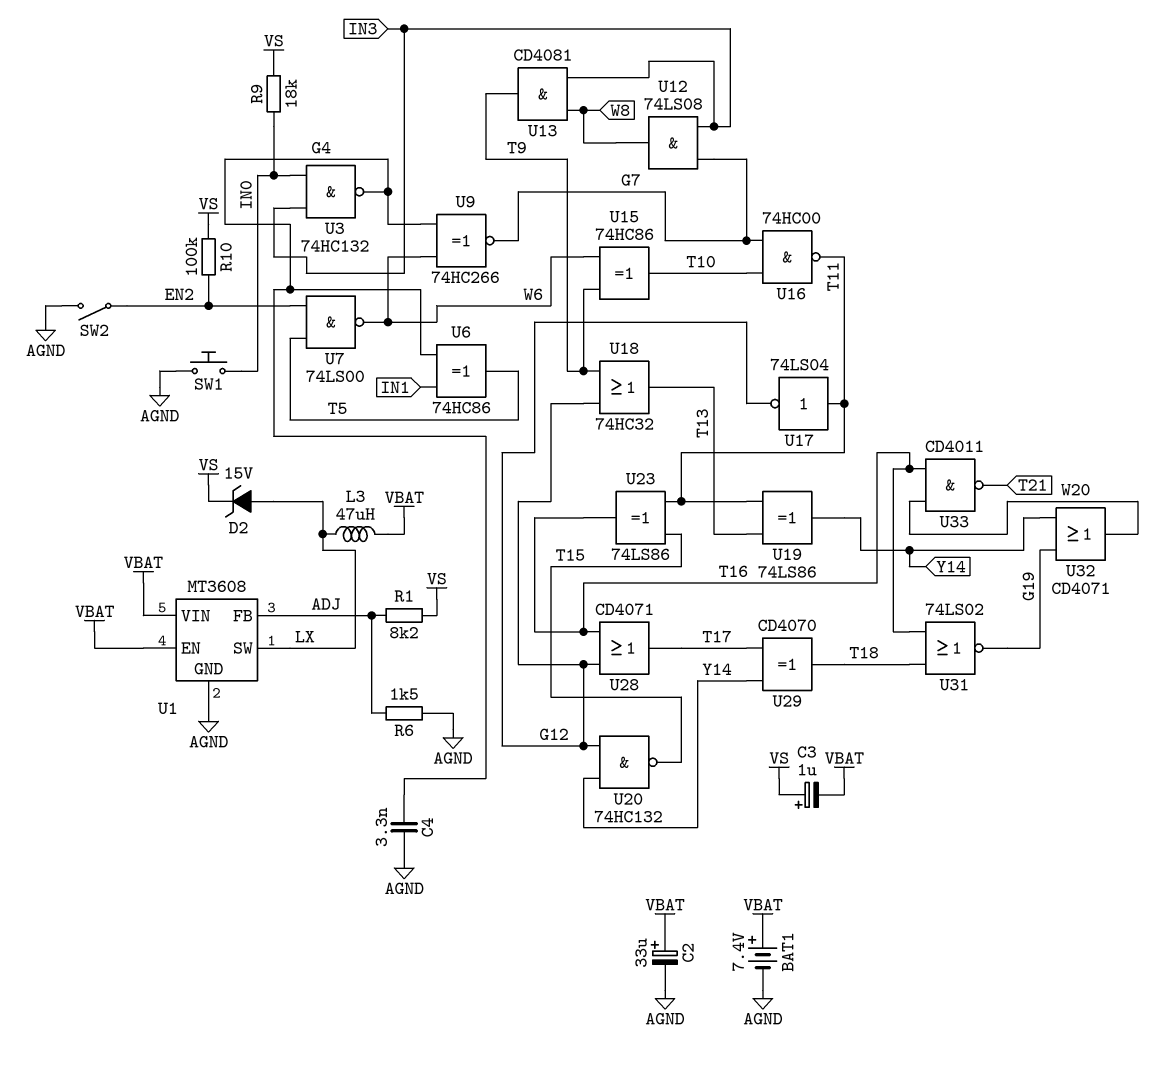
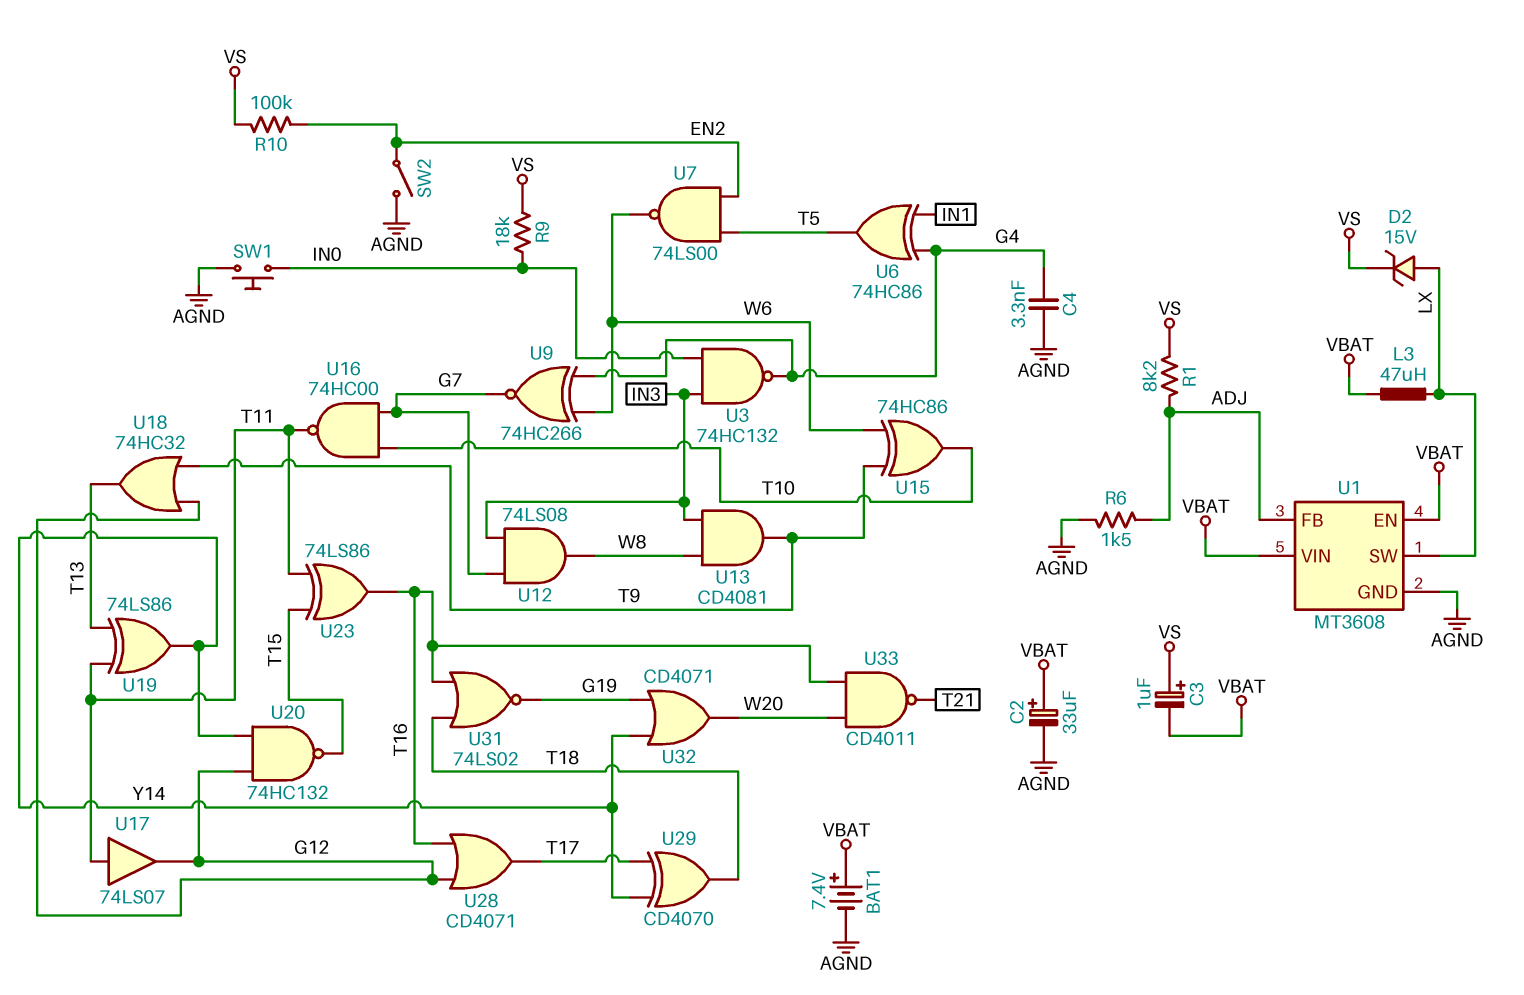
U17: NOT 74LS04 (in T11, out G12) -> buffer 74LS07 (in T11, out G12)

